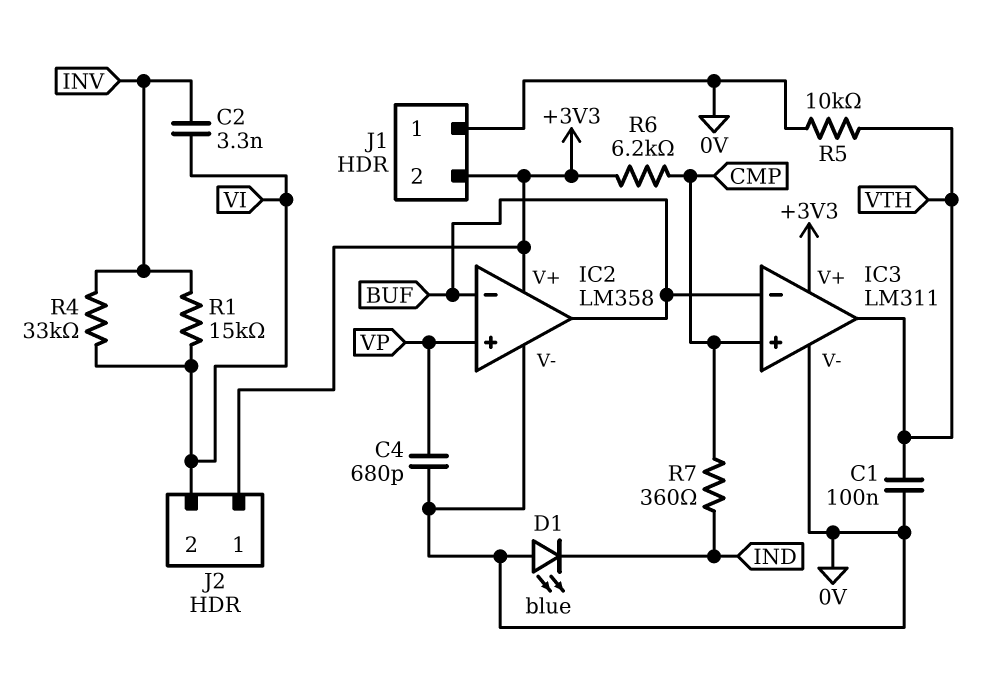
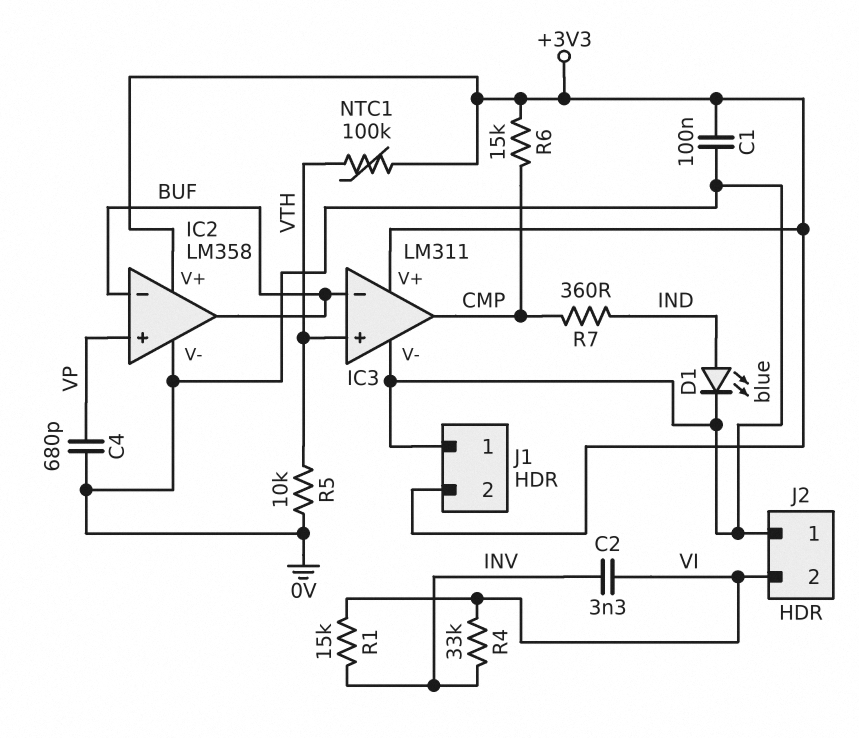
C1: 100nF (0V, VTH) -> 100nF (+3V3, 0V)
D1: LED blue (A 0V, K IND) -> LED blue (A IND, K 0V)
IC3 pin in+: CMP -> VTH
IC3 pin out: VTH -> CMP
J2 pin 1: +3V3 -> 0V
NTC1: none -> 100k (+3V3, VTH)
R6: 6.2k (+3V3, CMP) -> 15k (+3V3, CMP)

